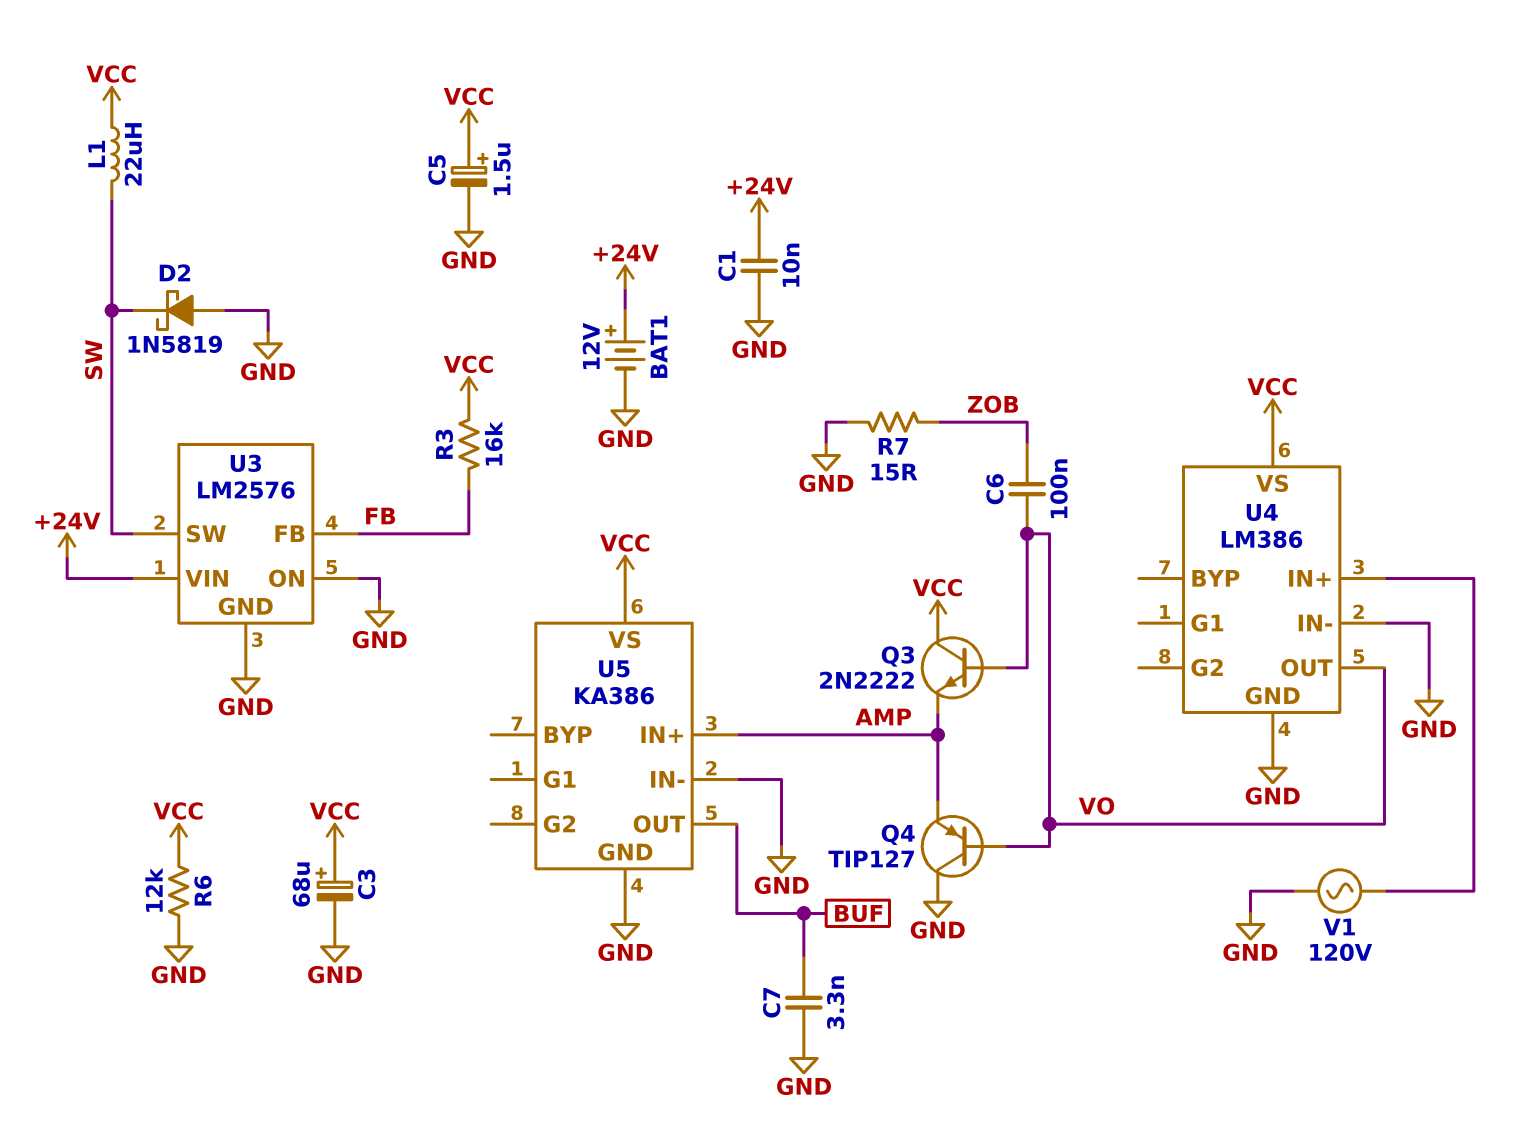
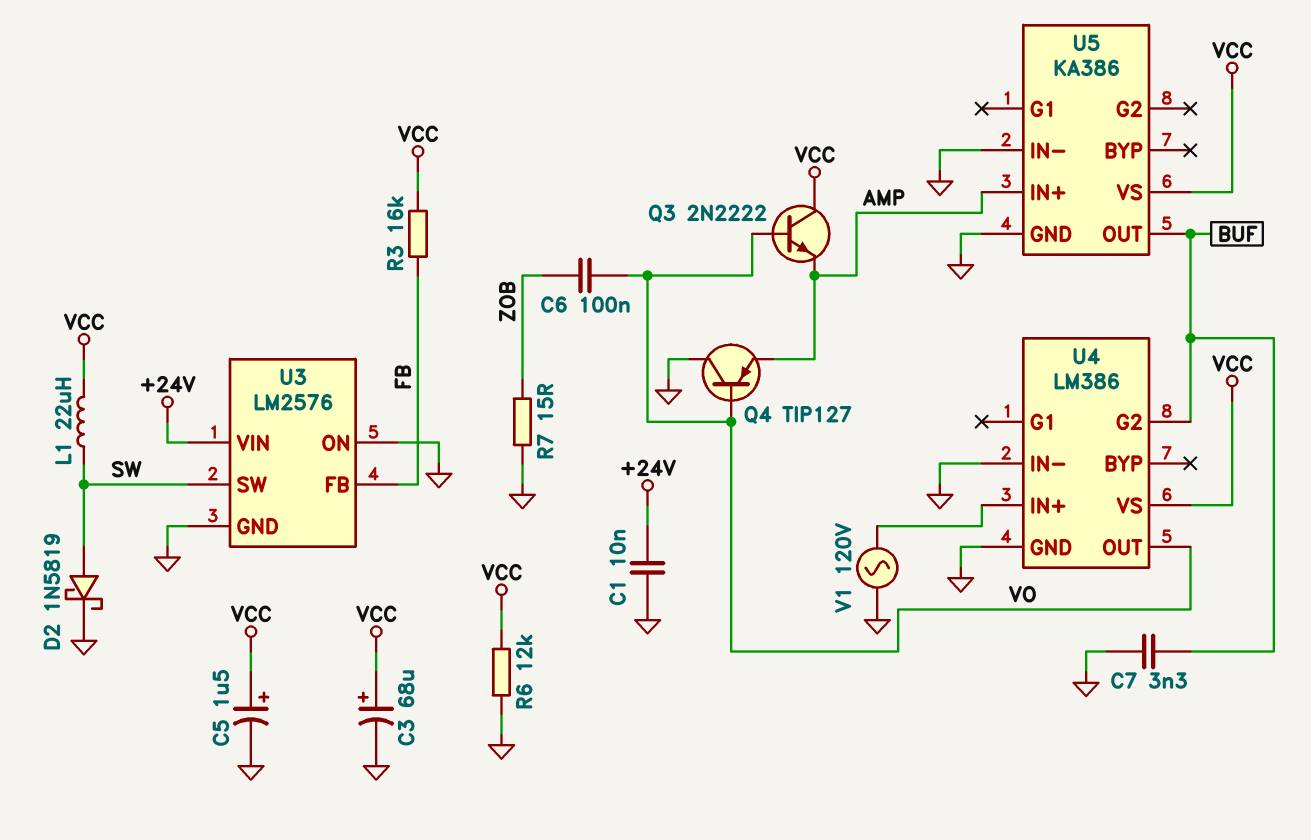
BAT1: 12V (plus +24V, minus GND) -> none
D2: schottky 1N5819 (A GND, K SW) -> schottky 1N5819 (A SW, K GND)
U4 pin G2: none -> BUF

